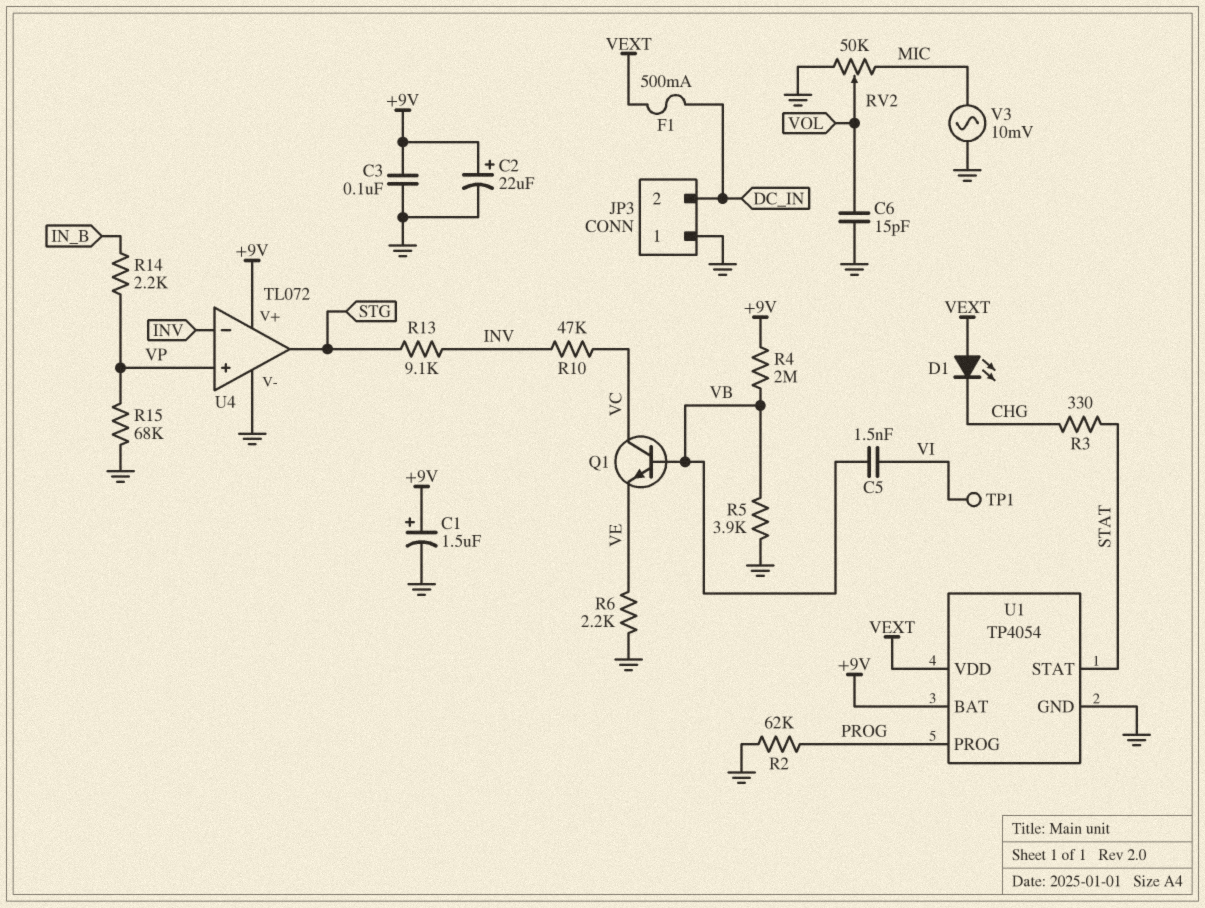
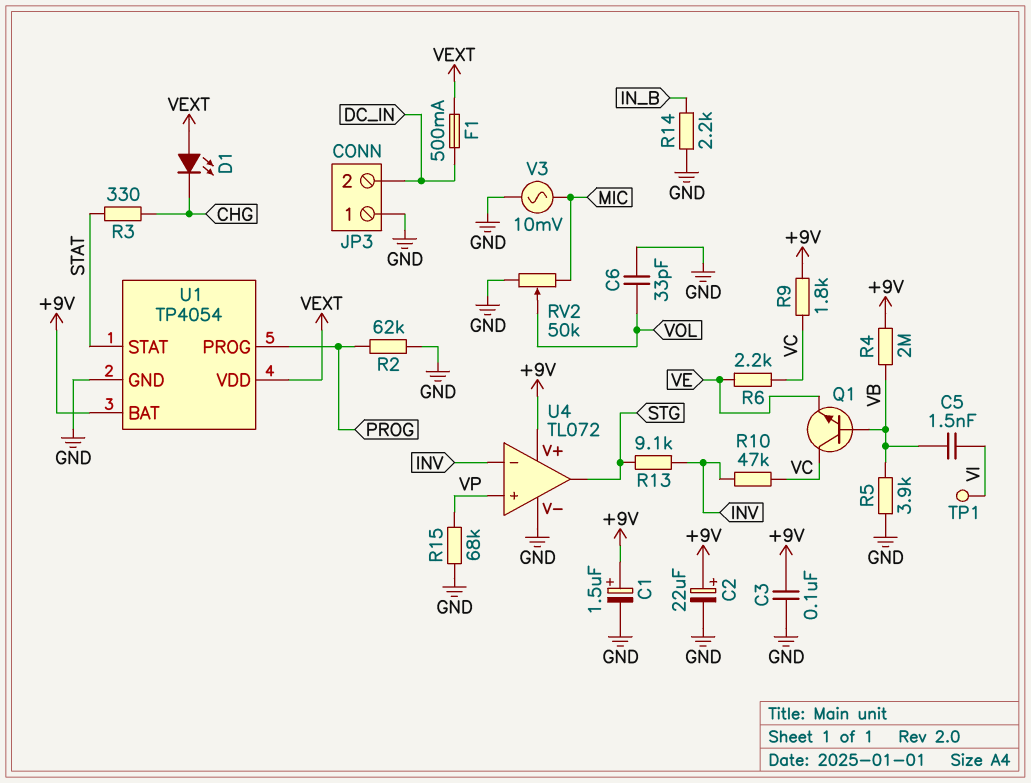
C6: 15pF (GND, VOL) -> 33pF (GND, VOL)
R6: 2.2k (GND, VE) -> 2.2k (VC, VE)
R9: none -> 1.8k (+9V, VC)
R14: 2.2k (IN_B, VP) -> 2.2k (GND, IN_B)

